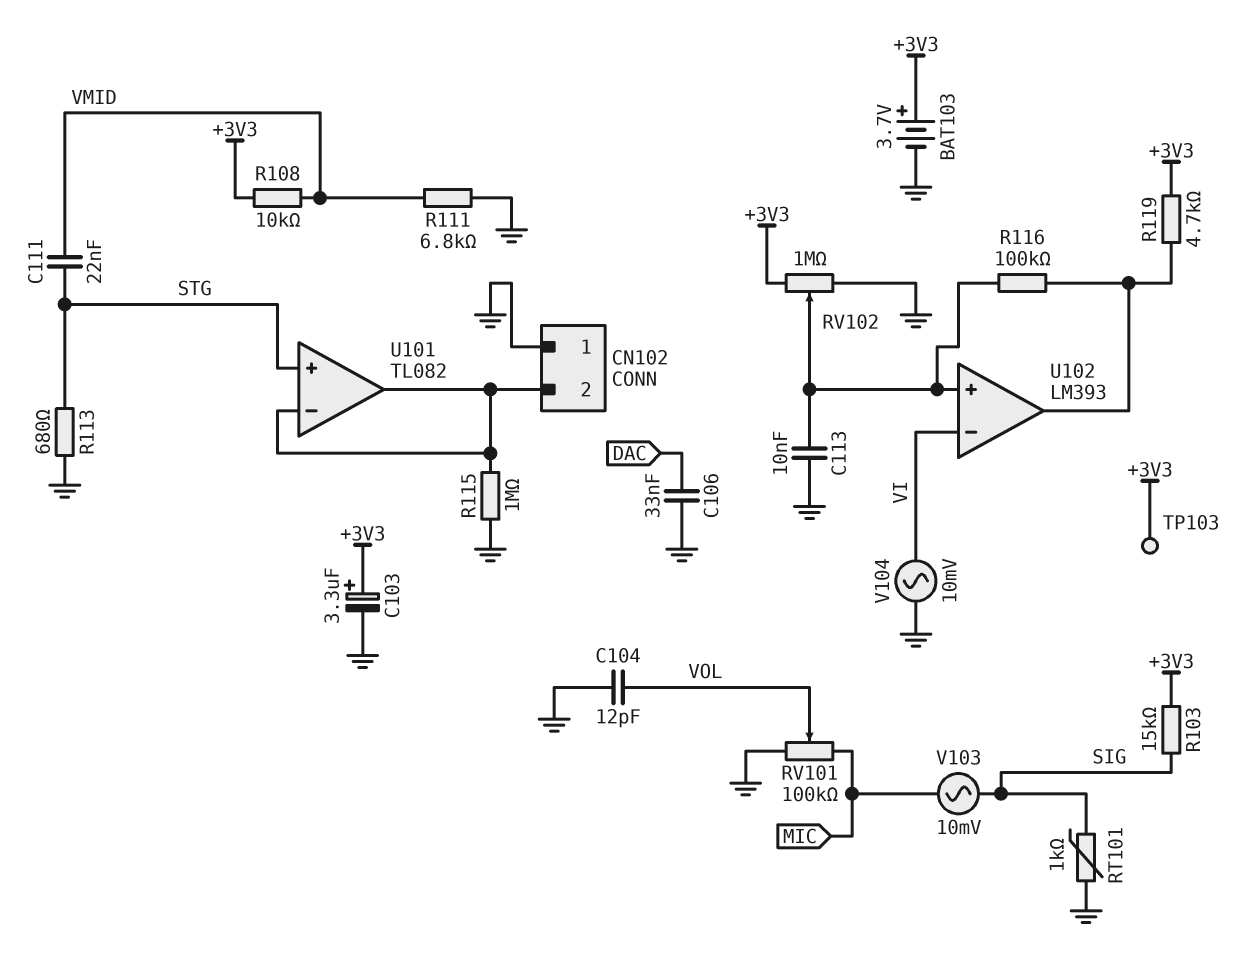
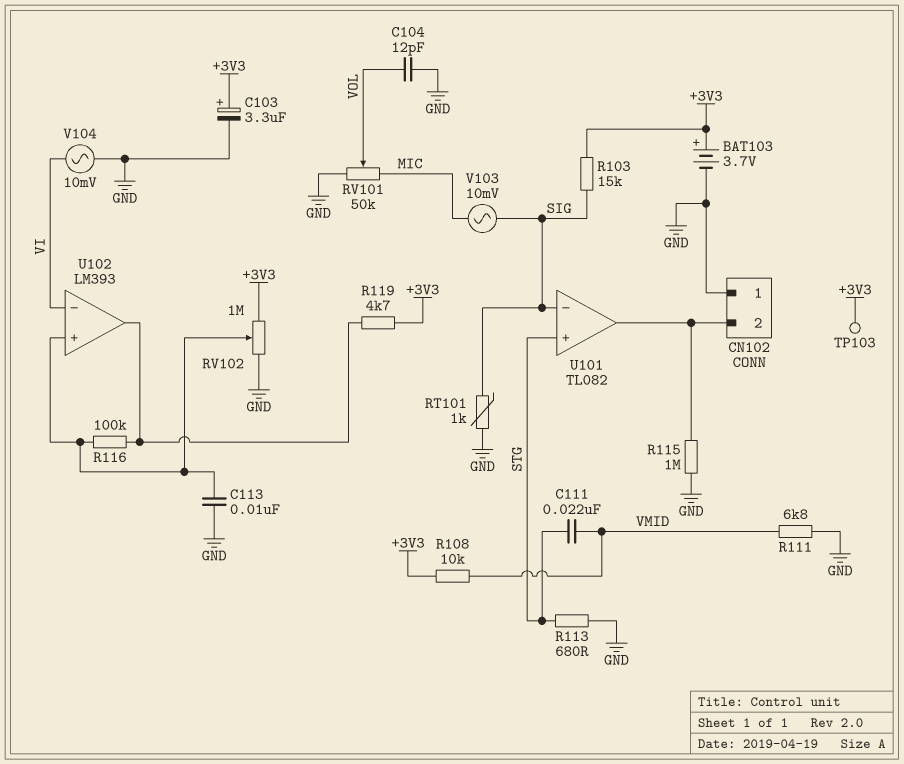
C106: 33nF (DAC, GND) -> none
RV101: 100k (GND, MIC, wiper VOL) -> 50k (GND, MIC, wiper VOL)
U101 pin in-: CN102/2 -> SIG

